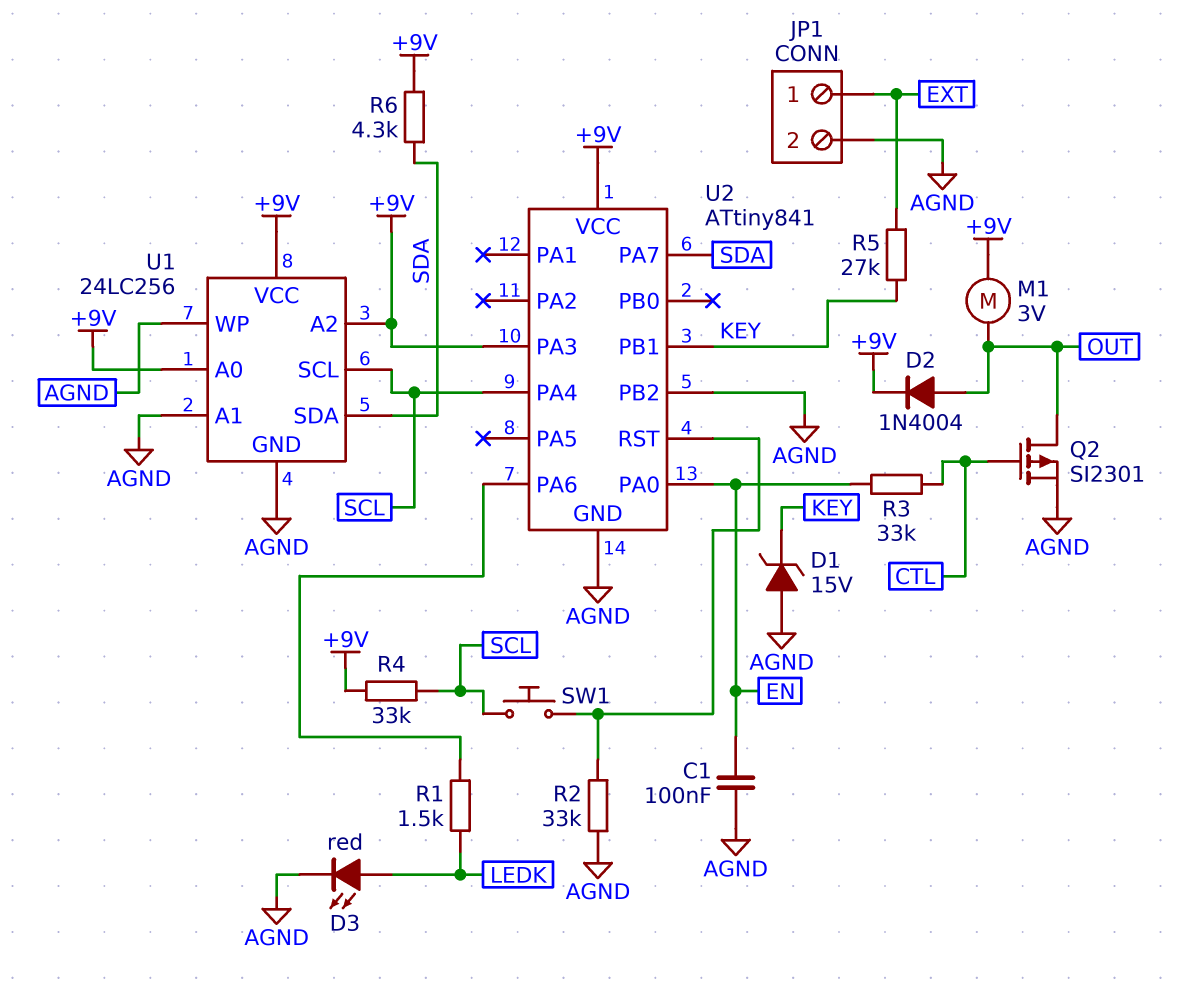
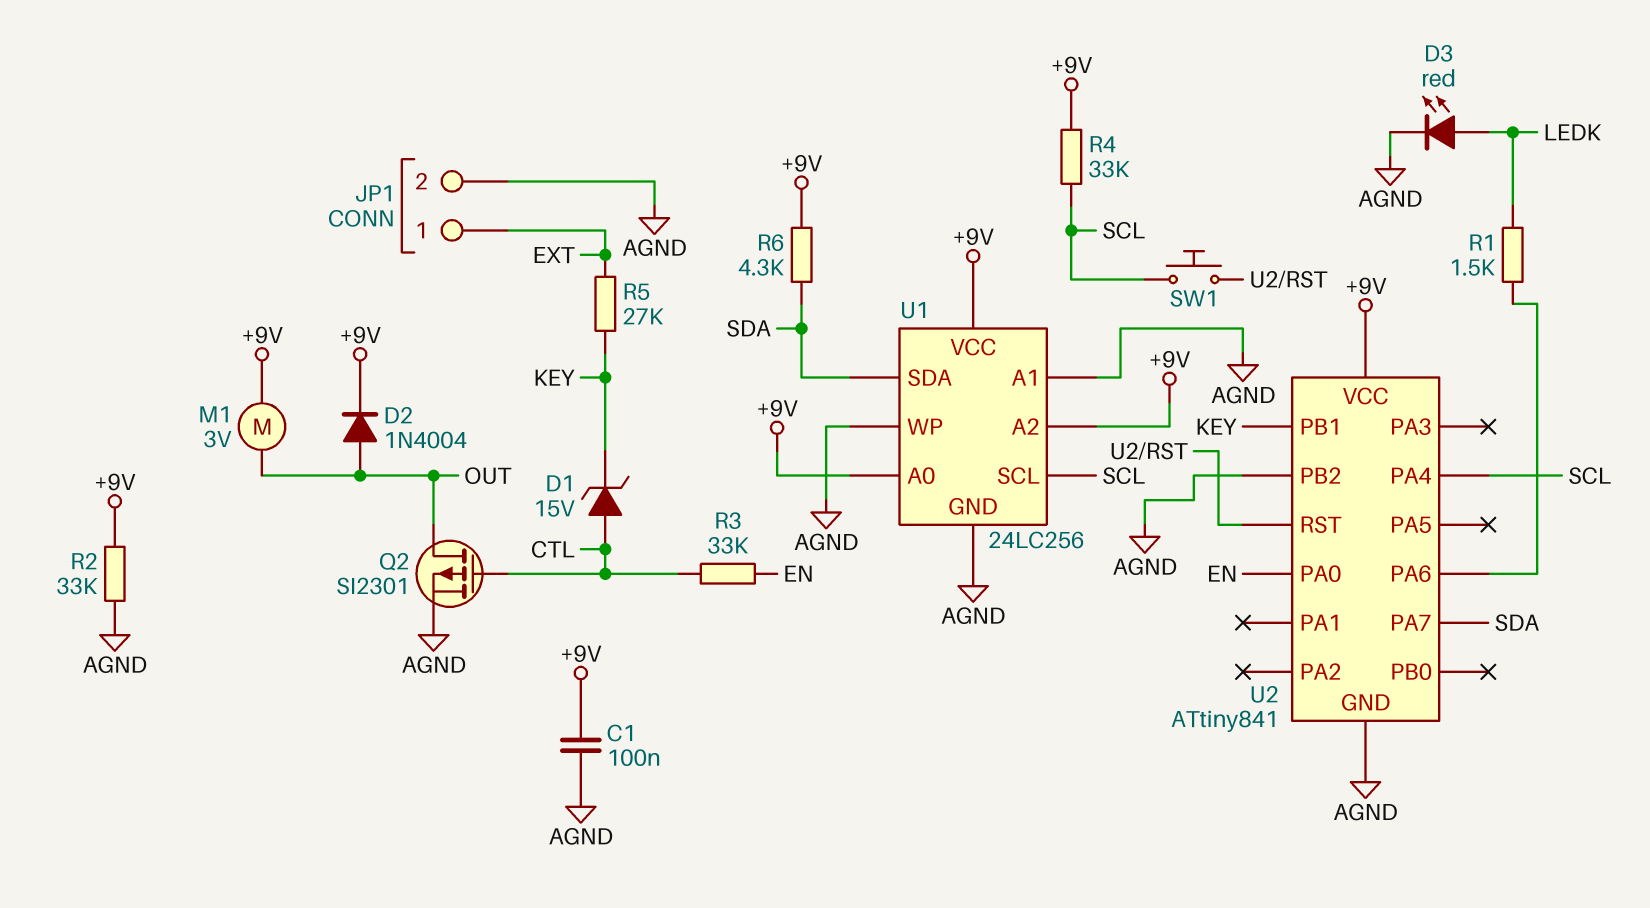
C1: 100nF (AGND, EN) -> 100nF (+9V, AGND)
D1: zener 15V (A AGND, K KEY) -> zener 15V (A CTL, K KEY)
R2: 33k (AGND, U2/RST) -> 33k (+9V, AGND)
U2 pin PA3: +9V -> none

